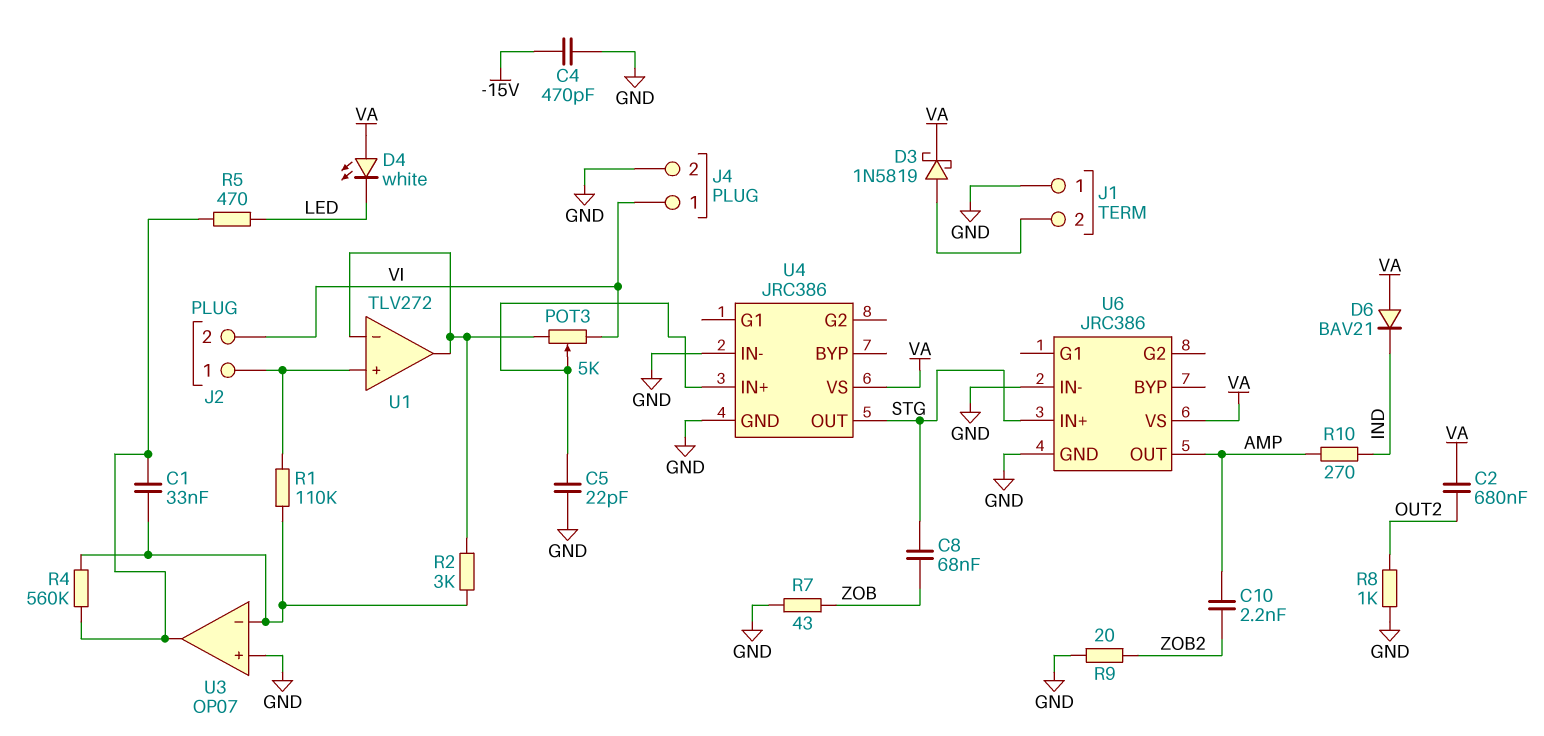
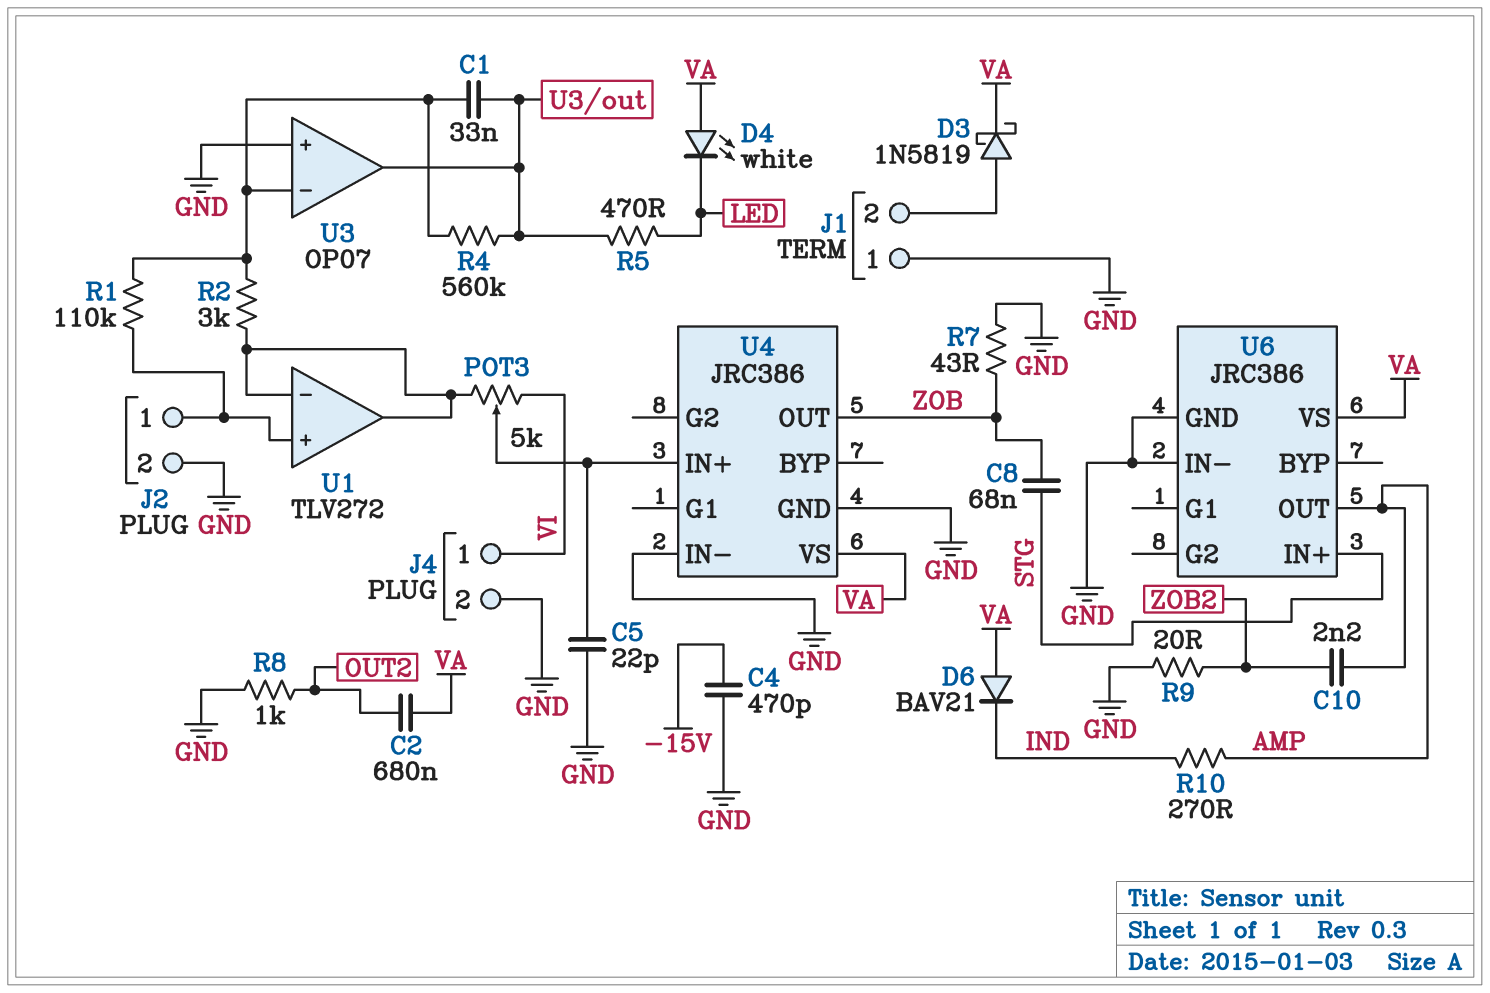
J2 pin 2: VI -> GND
U4 pin OUT: STG -> ZOB

